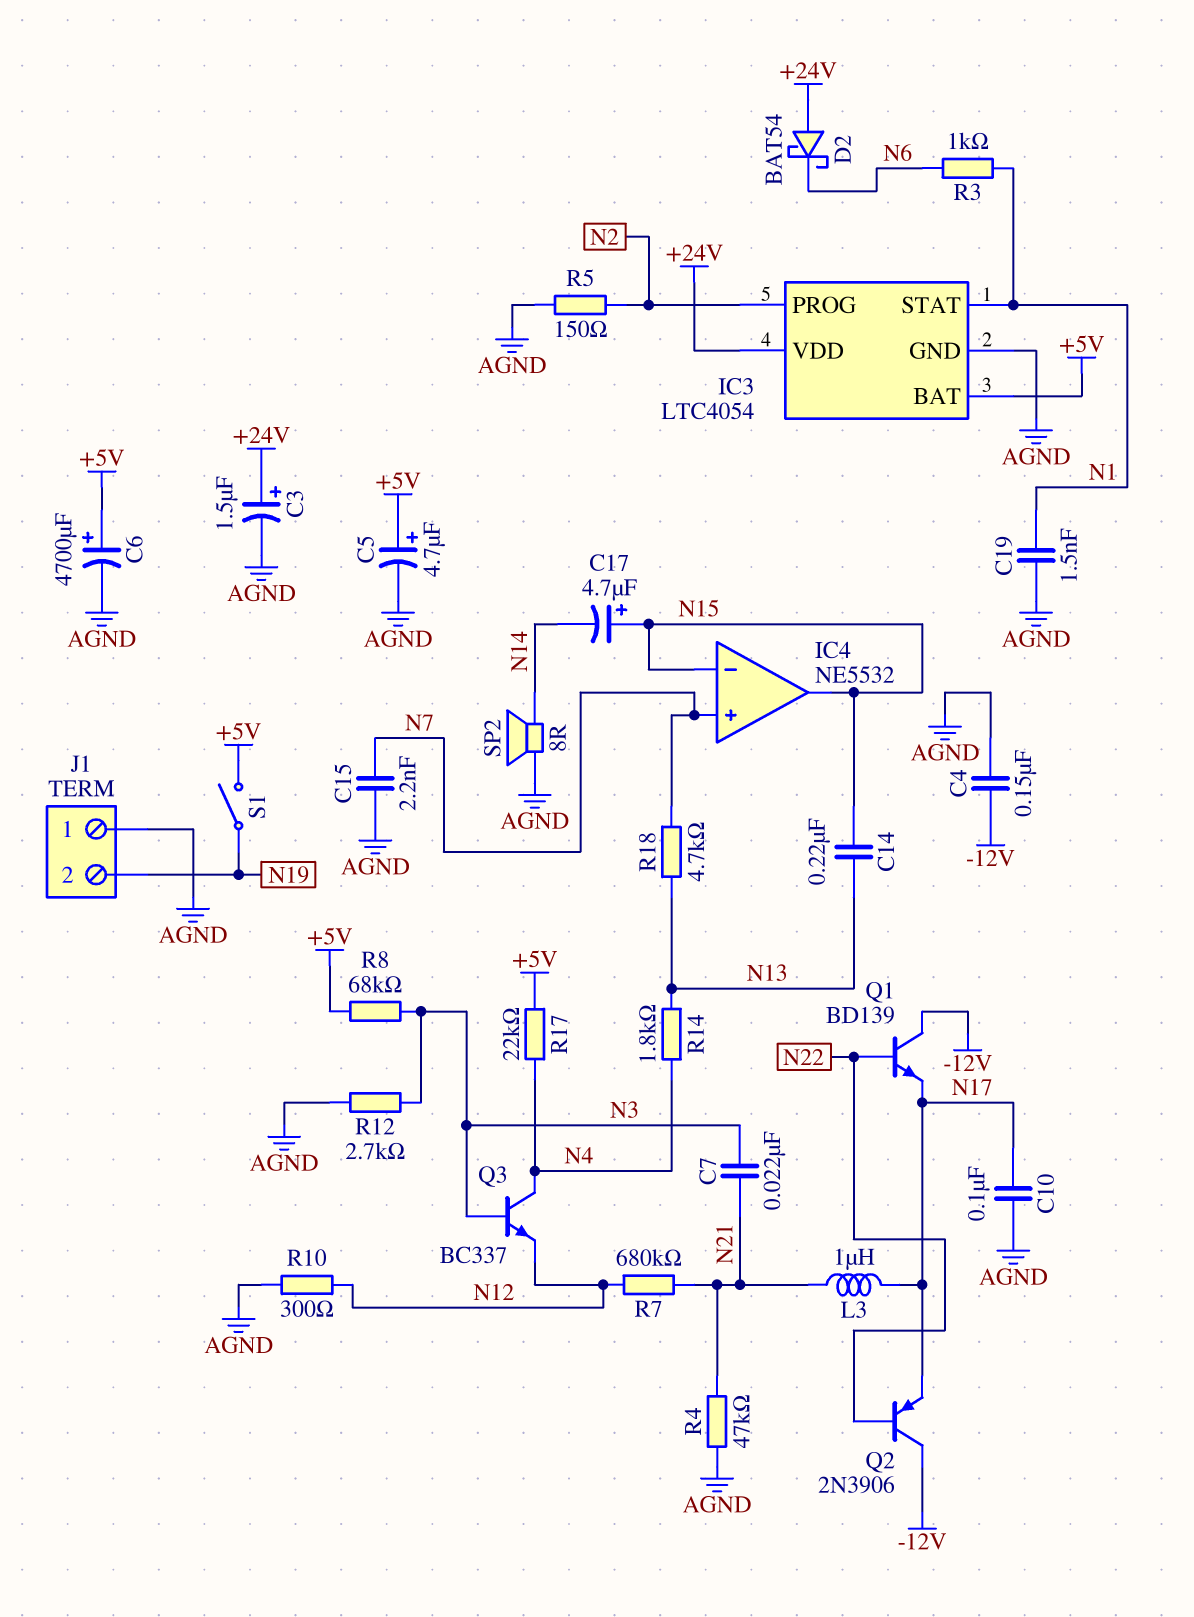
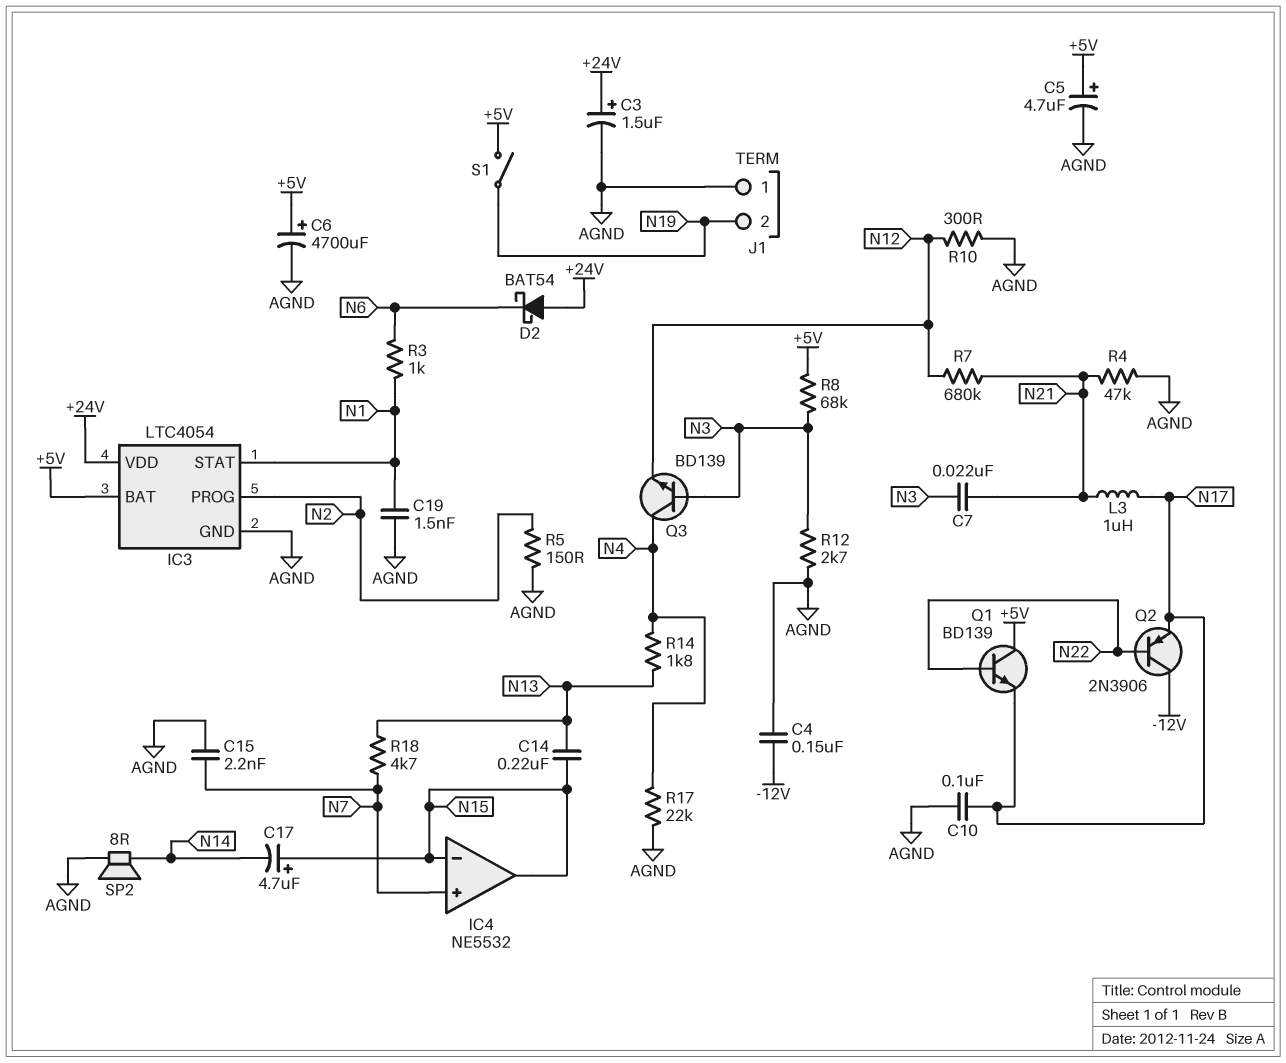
Q1: NPN BD139 (B N22, C -12V, E N17) -> NPN BD139 (B N22, C +5V, E N17)
Q3: NPN BC337 (B N3, C N4, E N12) -> NPN BD139 (B N3, C N4, E N12)
R17: 22k (+5V, N4) -> 22k (AGND, N4)

